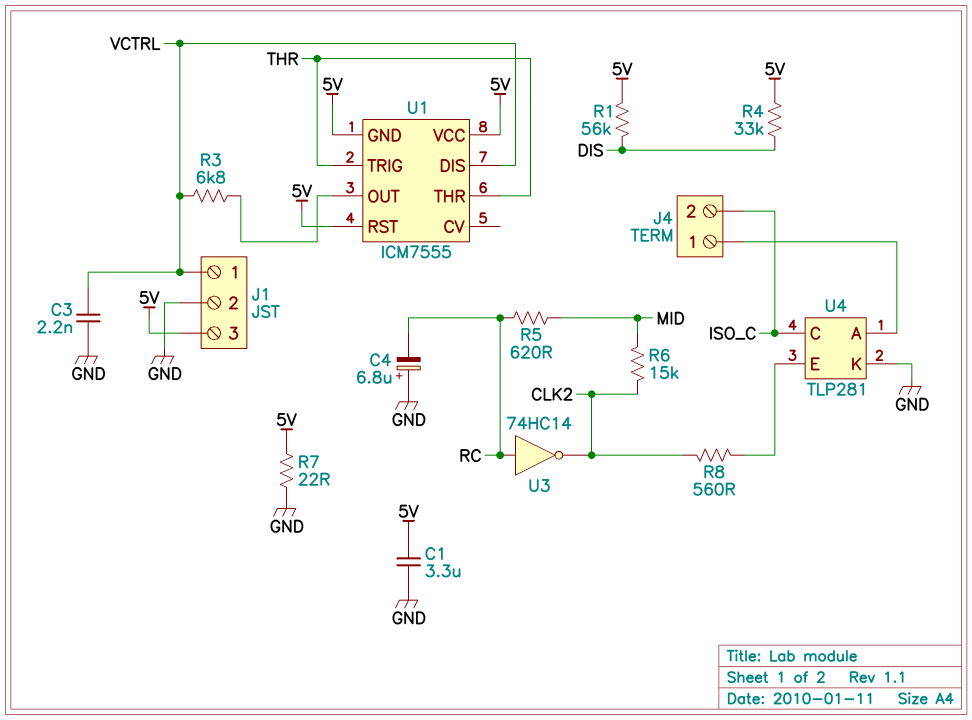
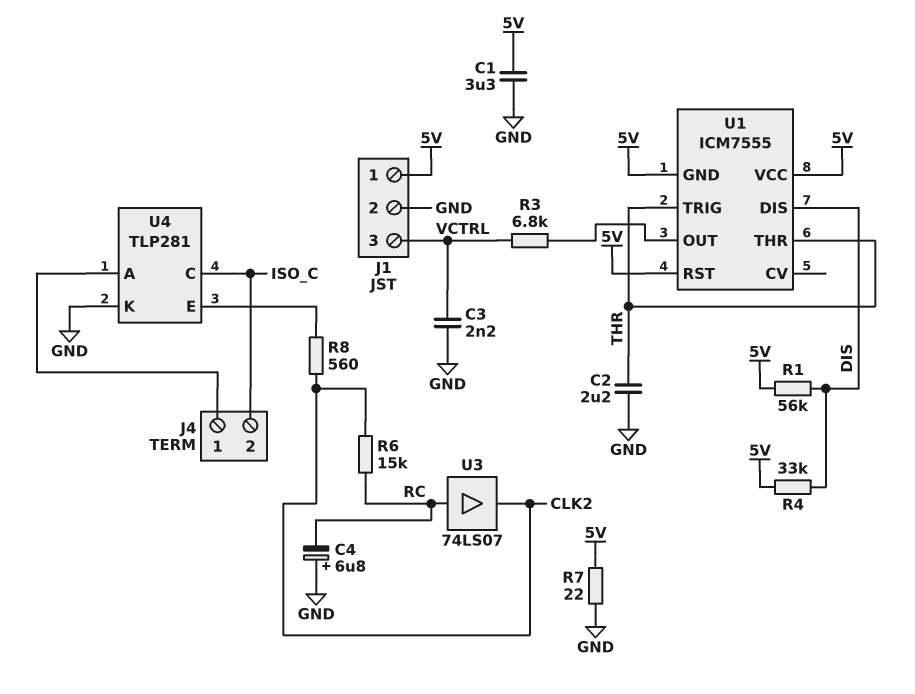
C2: none -> 2.2uF (GND, THR)
J1 pin 1: VCTRL -> 5V
J1 pin 3: 5V -> VCTRL
R5: 620 (MID, RC) -> none
R6: 15k (CLK2, MID) -> 15k (CLK2, RC)
U1 pin DIS: VCTRL -> DIS
U3: NOT 74HC14 (in RC, out CLK2) -> buffer 74LS07 (in RC, out CLK2)

